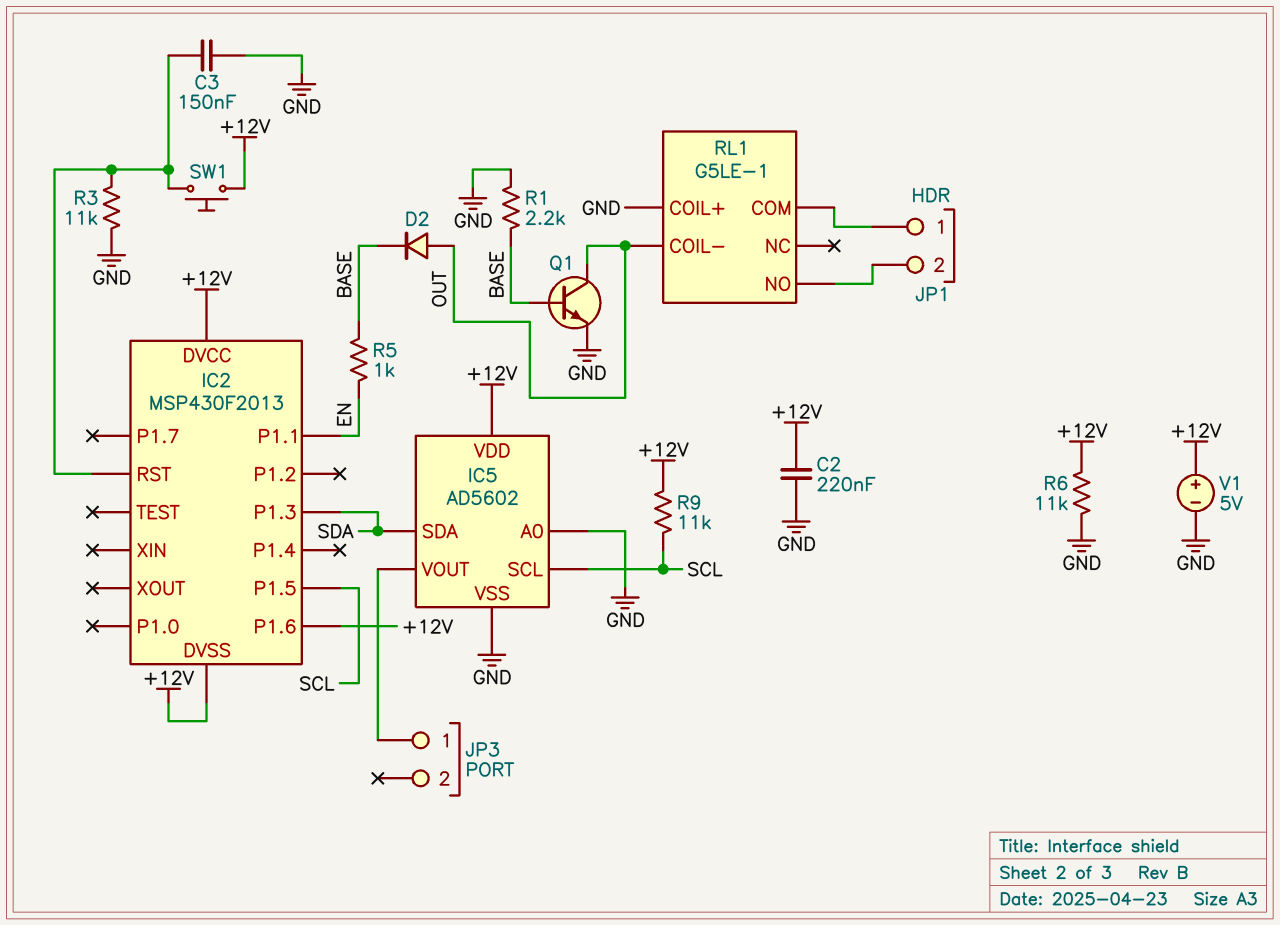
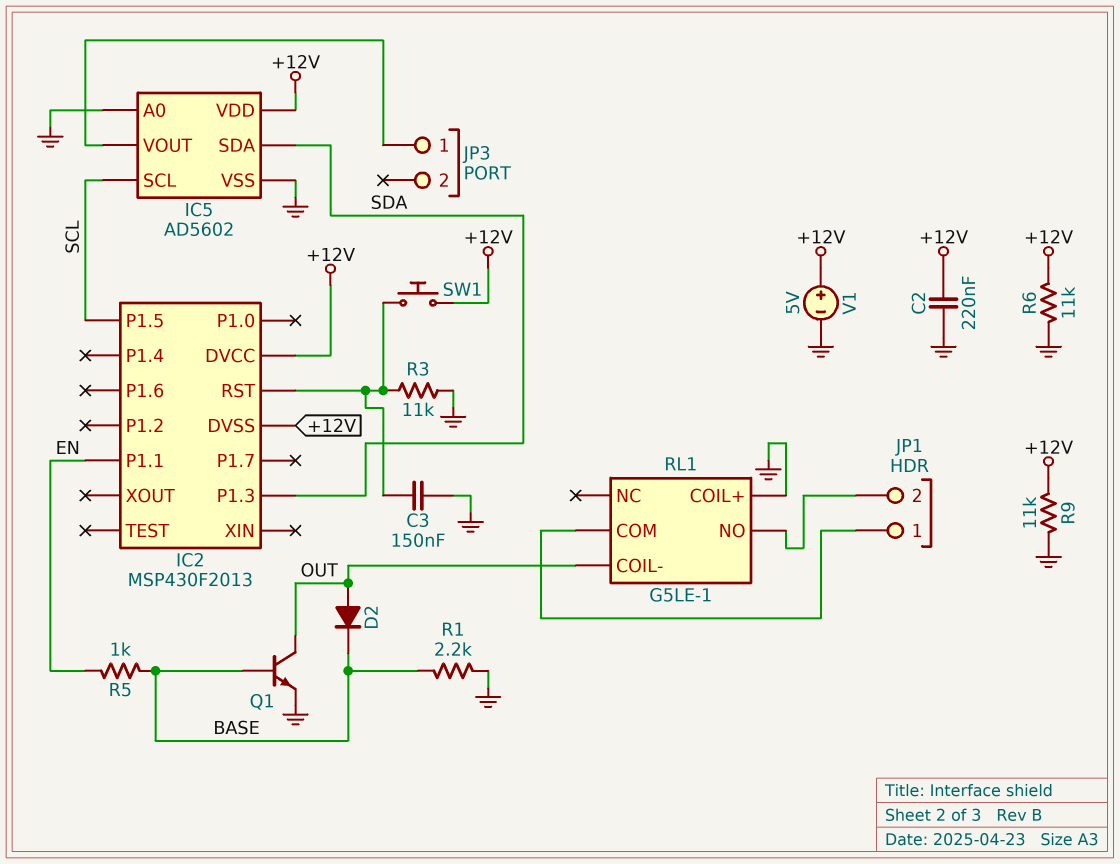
IC2 pin P1.6: +12V -> none
R9: 11k (+12V, SCL) -> 11k (+12V, GND)

